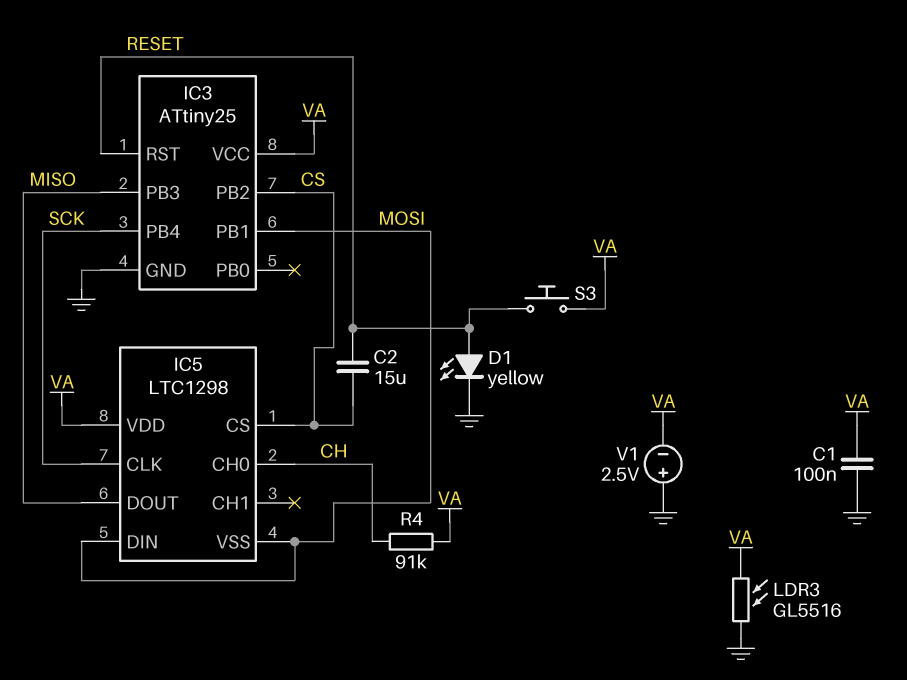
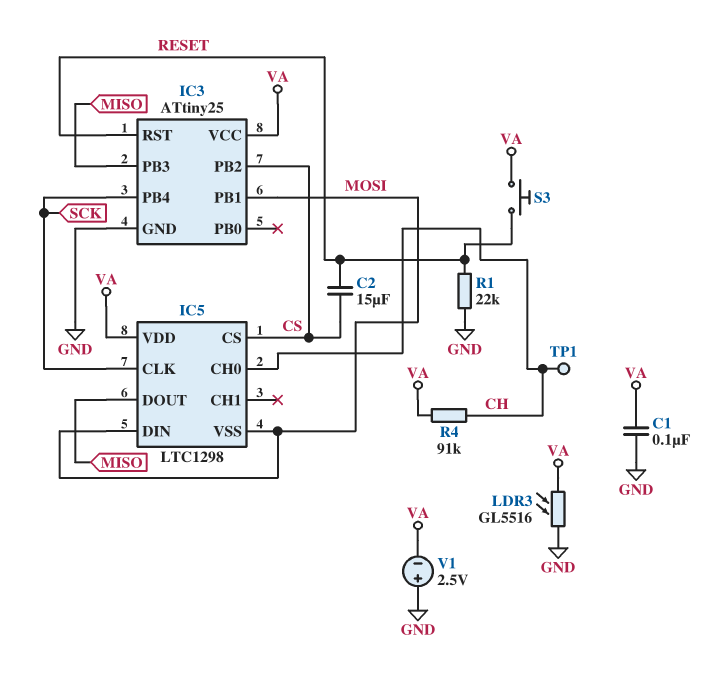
D1: LED yellow (A RESET, K GND) -> none
R1: none -> 22k (GND, RESET)
TP1: none -> test point (CH)

